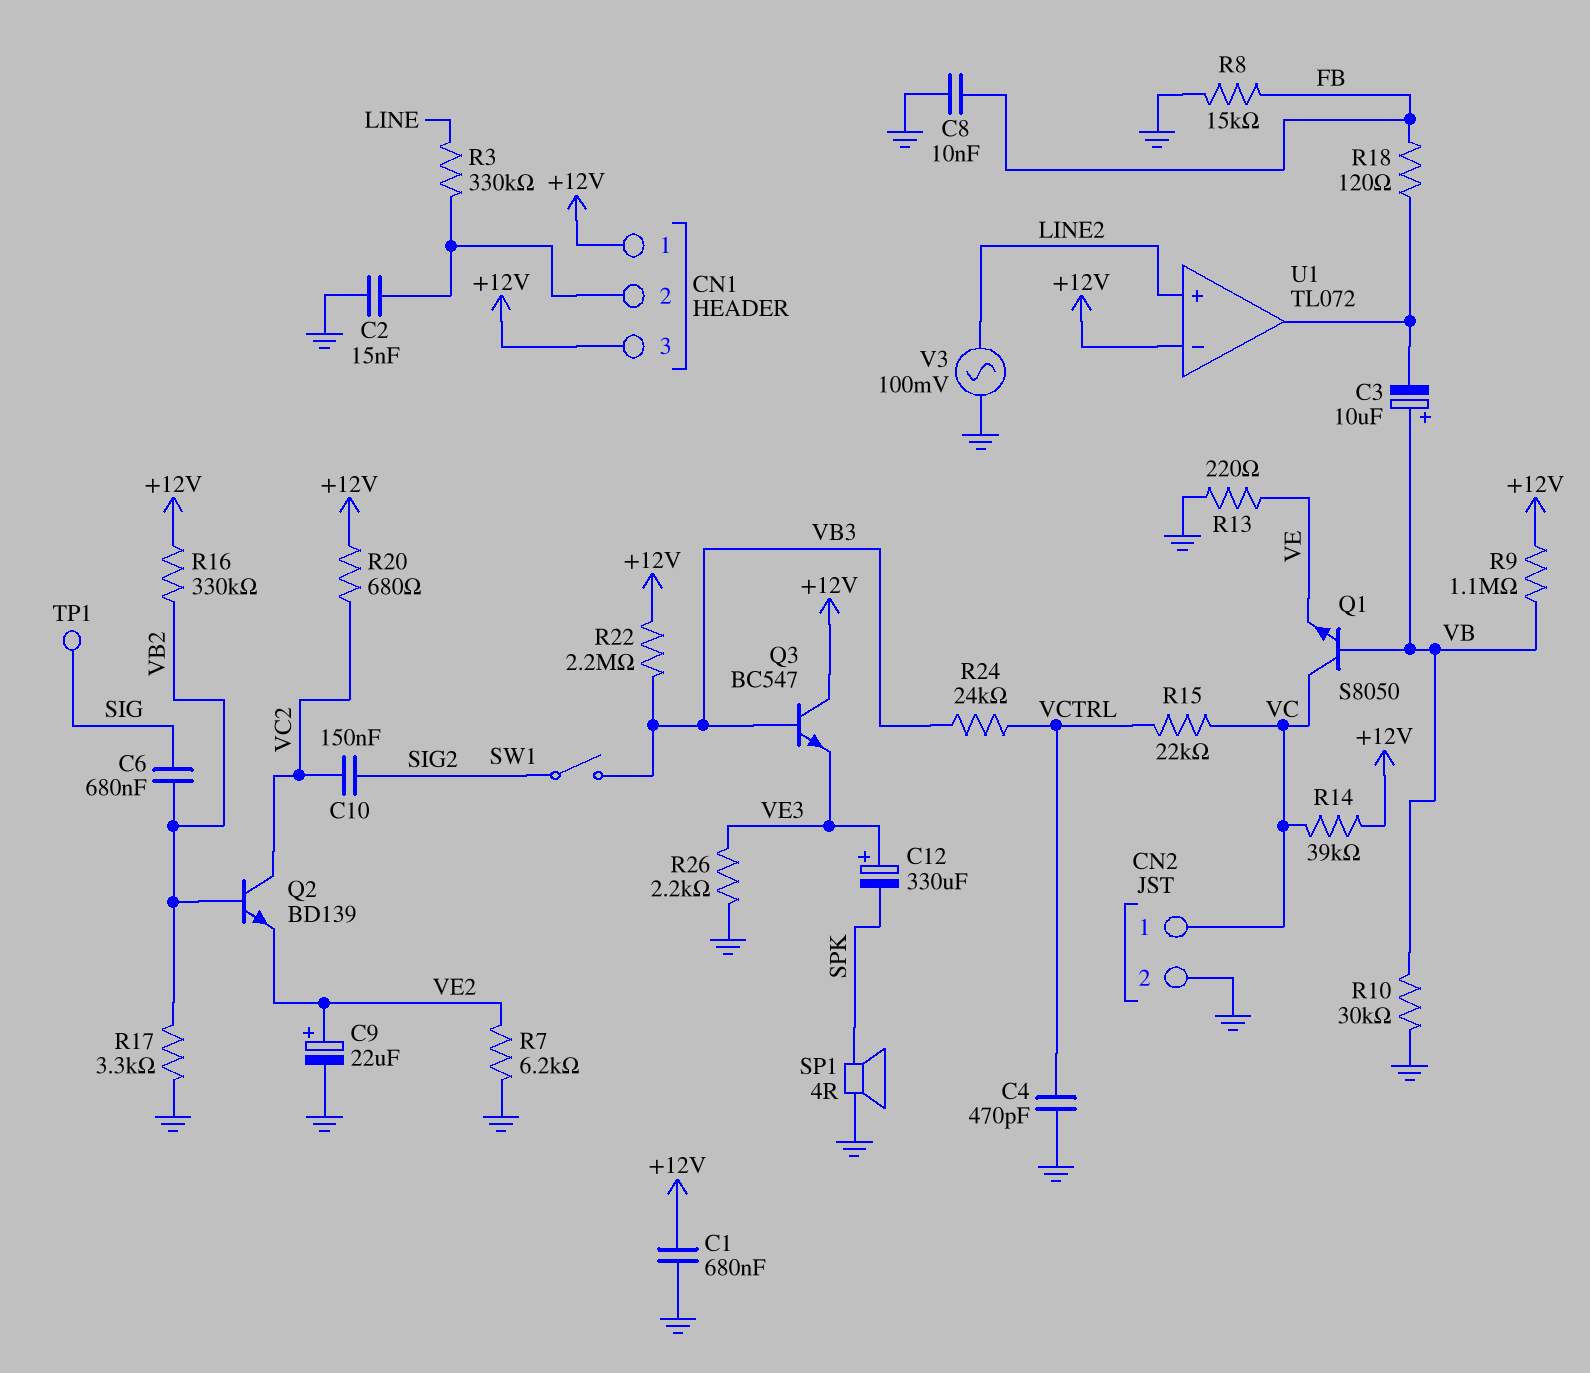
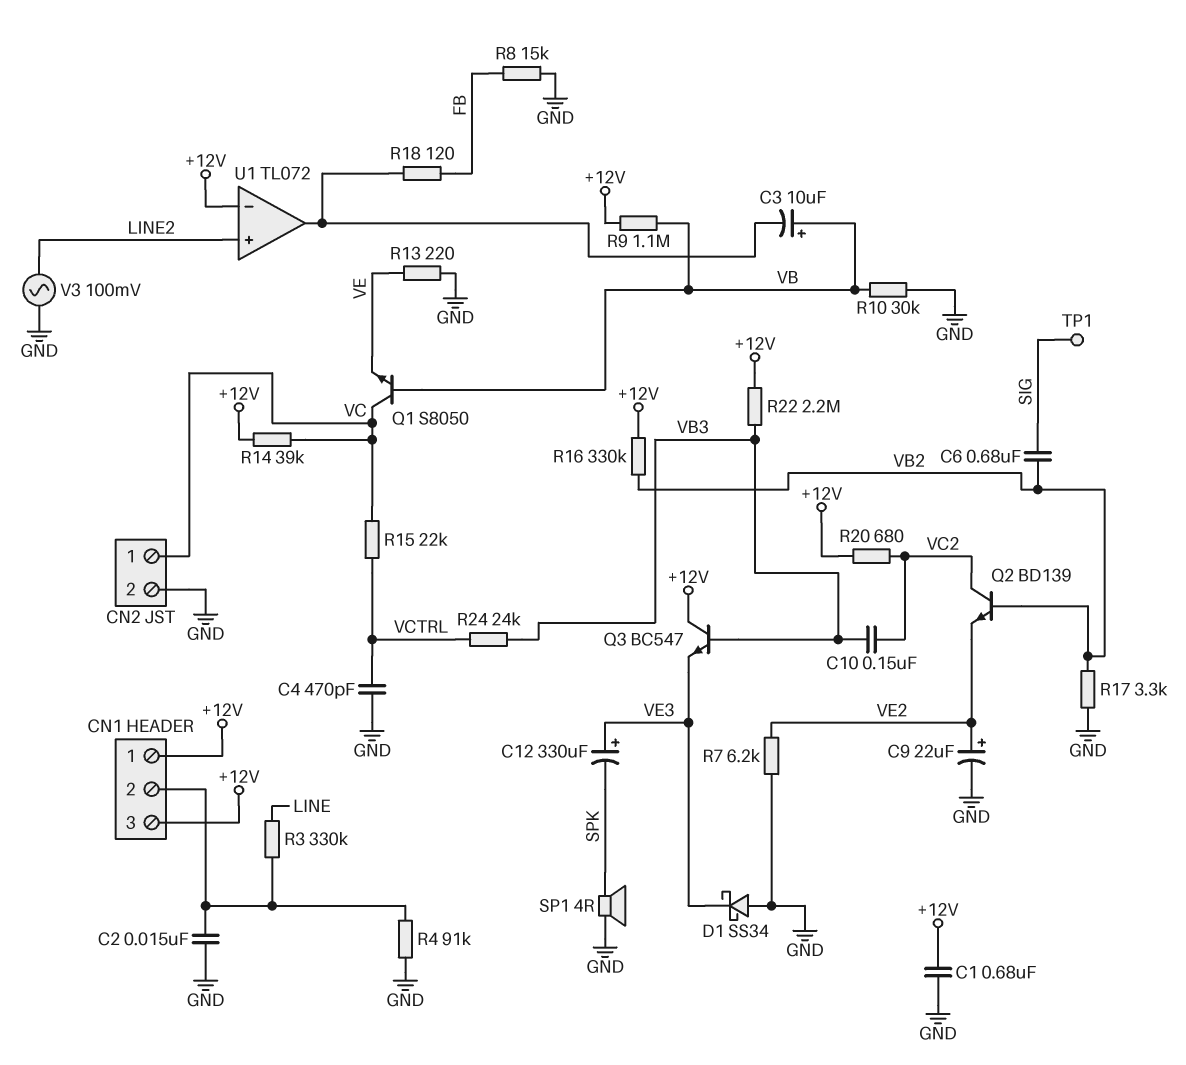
C8: 10nF (FB, GND) -> none
C10: 150nF (SIG2, VC2) -> 150nF (VB3, VC2)
D1: none -> schottky SS34 (A GND, K VE3)
R4: none -> 91k (CN1/2, GND)
R26: 2.2k (GND, VE3) -> none
SW1: switch (SIG2, VB3) -> none

